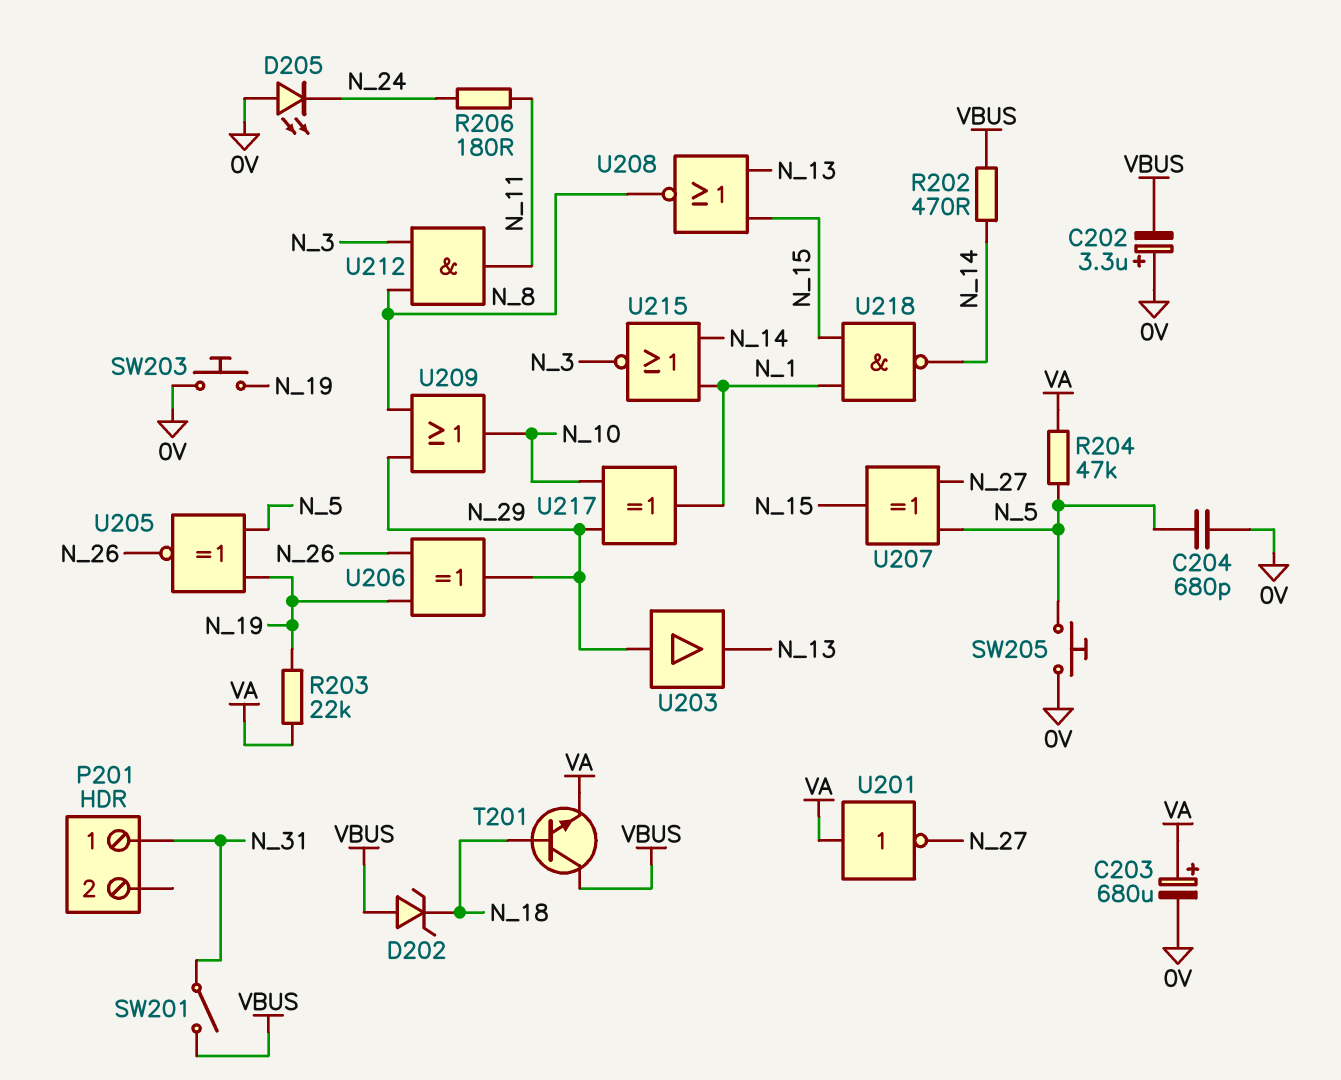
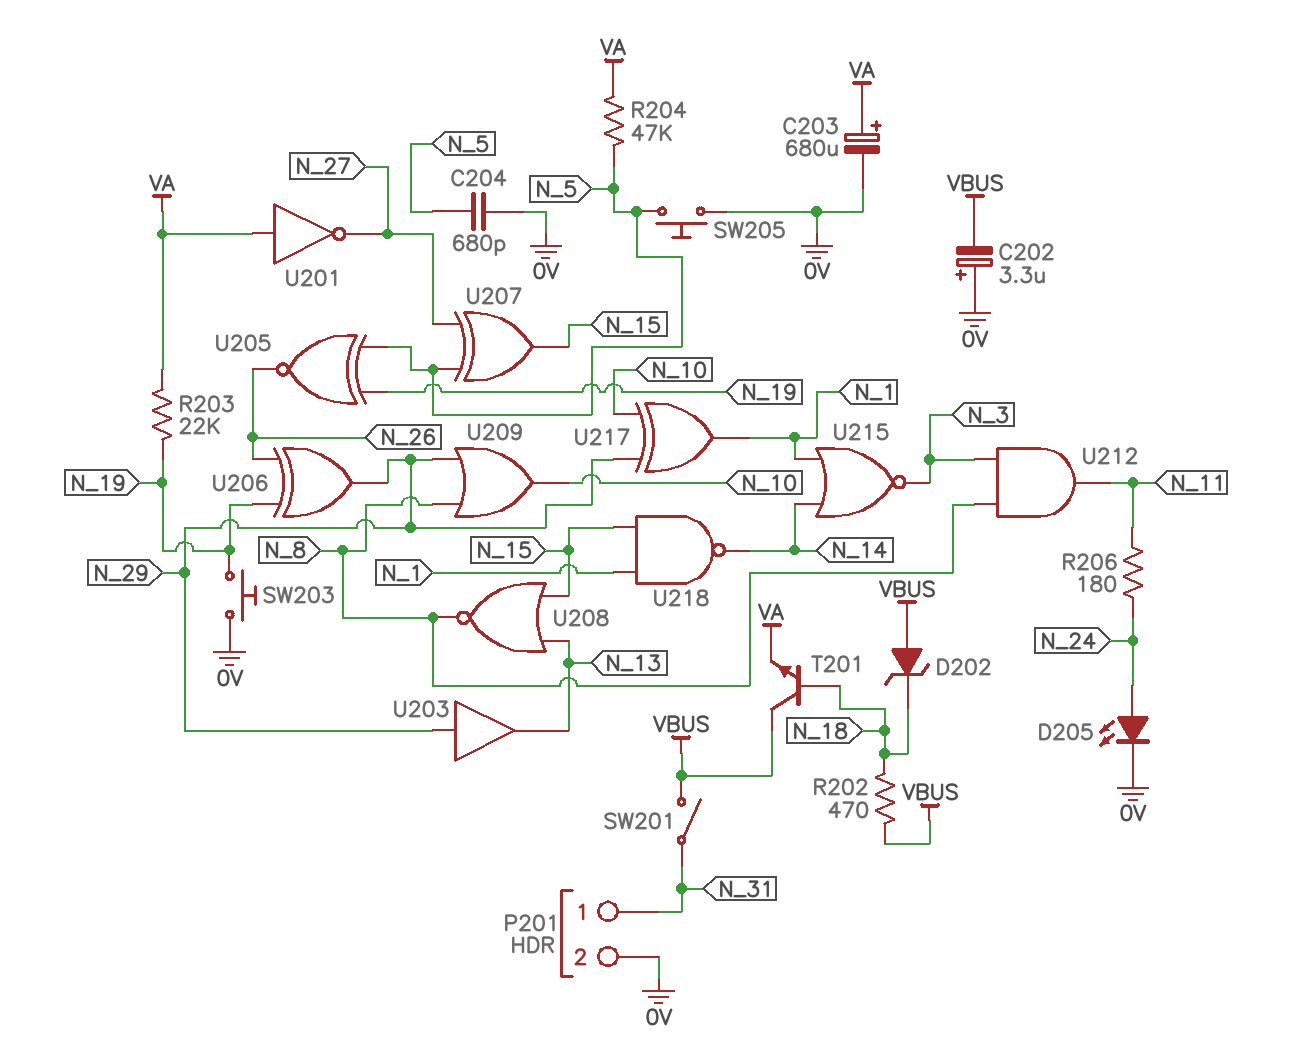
D205: LED (A 0V, K N_24) -> LED (A N_24, K 0V)
P201 pin 2: none -> 0V
R202: 470 (N_14, VBUS) -> 470 (N_18, VBUS)

